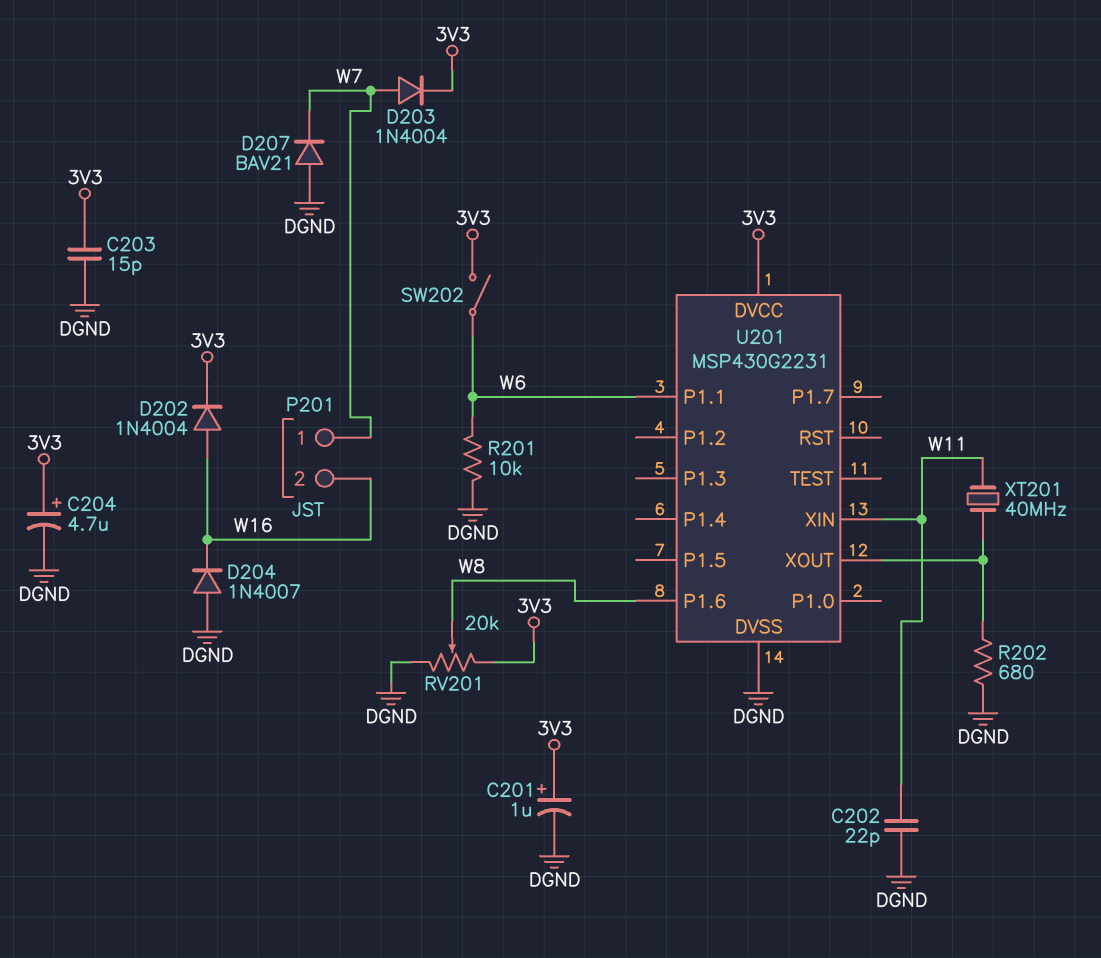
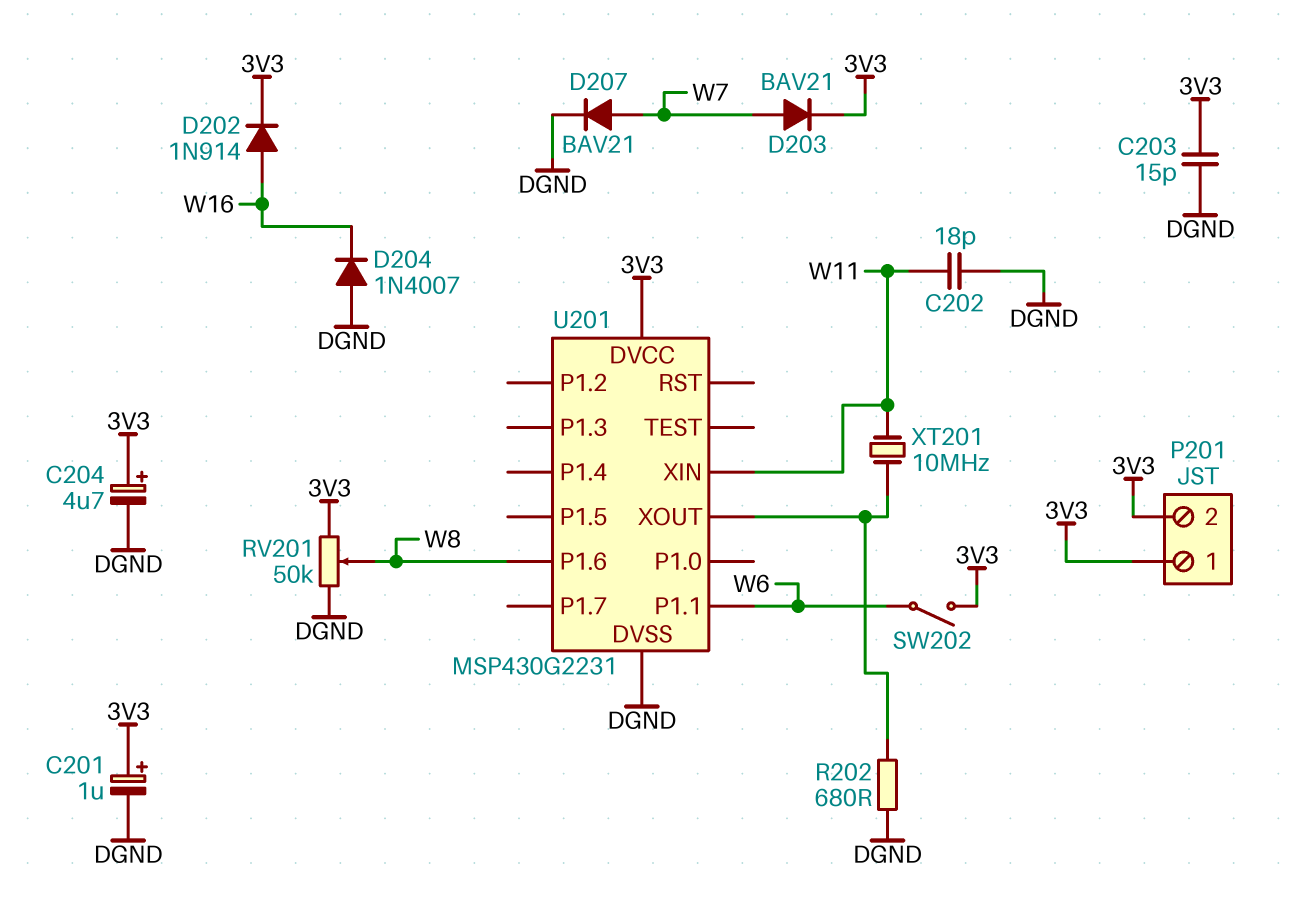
C202: 22pF (DGND, W11) -> 18pF (DGND, W11)
D202: diode 1N4004 (A W16, K 3V3) -> diode 1N914 (A W16, K 3V3)
D203: diode 1N4004 (A W7, K 3V3) -> diode BAV21 (A W7, K 3V3)
D207: diode BAV21 (A DGND, K W7) -> diode BAV21 (A W7, K DGND)
P201 pin 1: W7 -> 3V3
P201 pin 2: W16 -> 3V3
R201: 10k (DGND, W6) -> none
RV201: 20k (3V3, DGND, wiper W8) -> 50k (3V3, DGND, wiper W8)
XT201: 40MHz (U201/XOUT, W11) -> 10MHz (U201/XOUT, W11)

